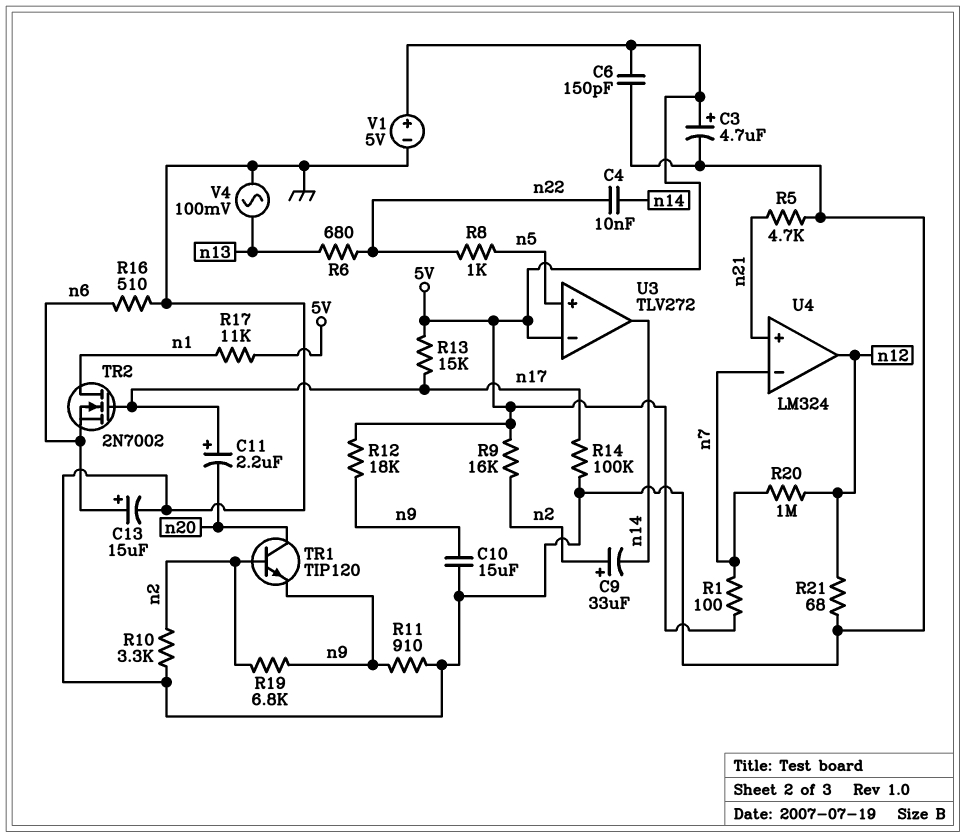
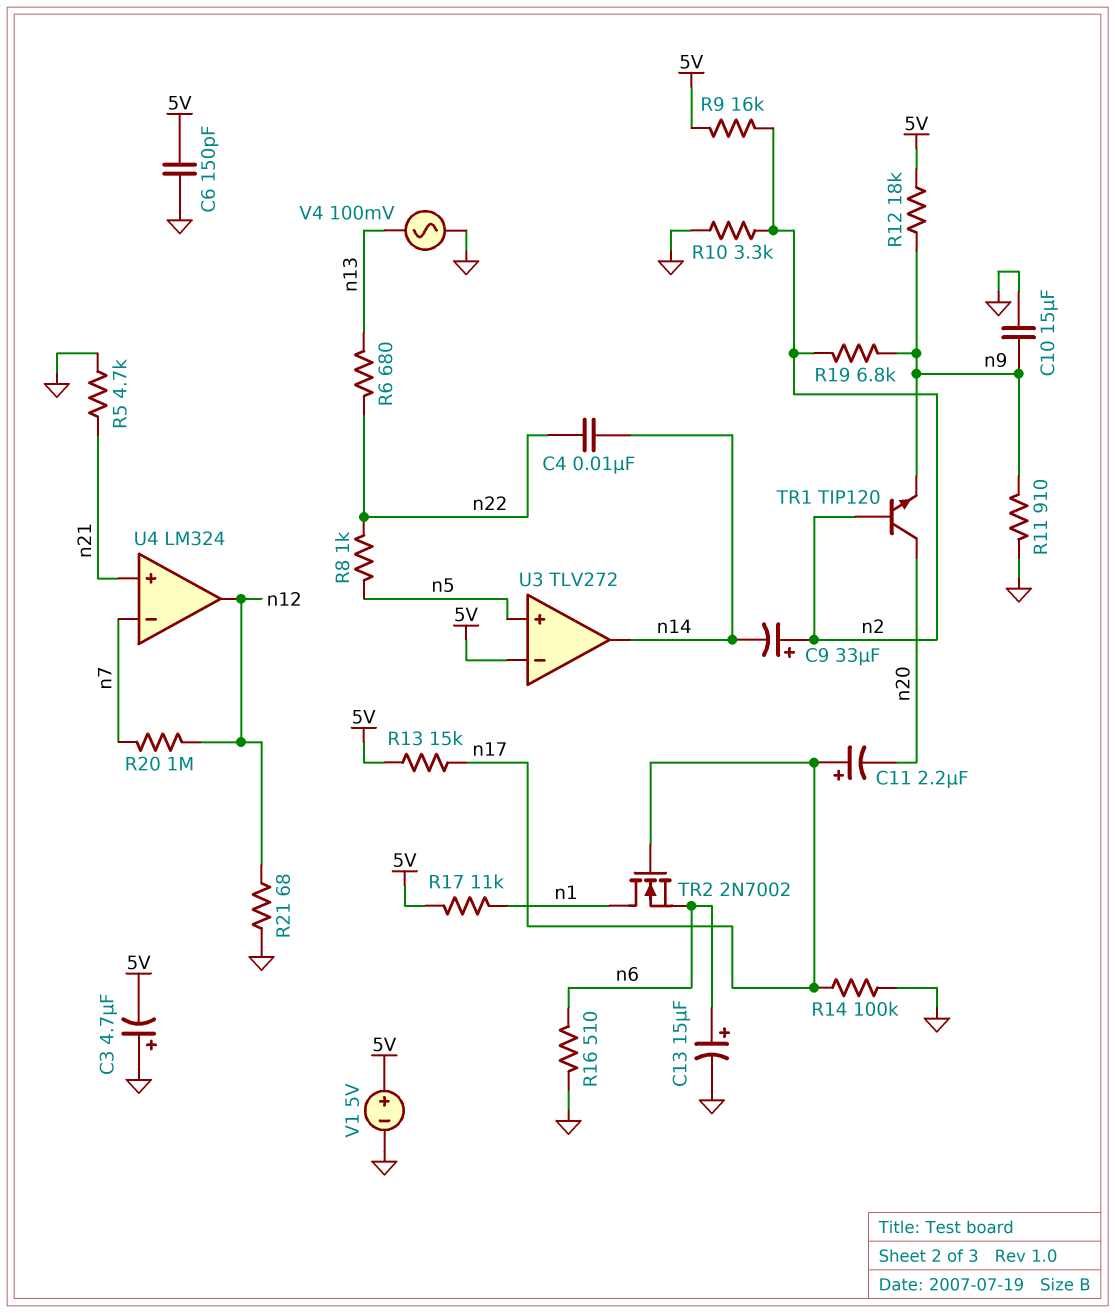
C3: 4.7uF (plus 5V, minus GND) -> 4.7uF (plus GND, minus 5V)
R1: 100 (5V, n7) -> none

